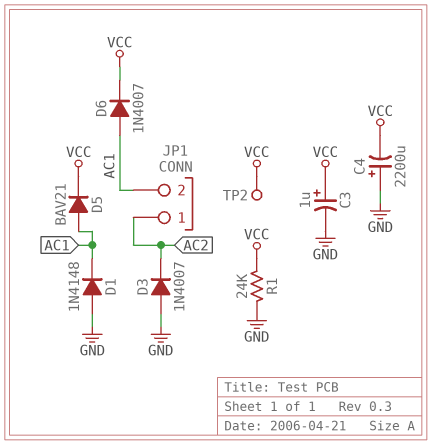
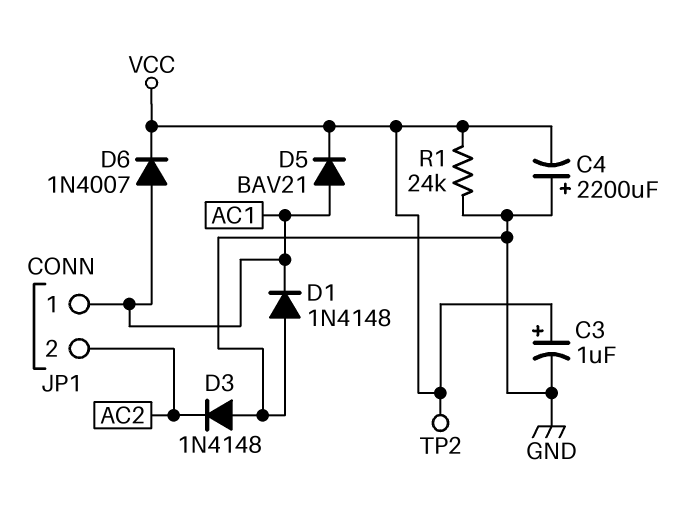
D3: diode 1N4007 (A GND, K AC2) -> diode 1N4148 (A GND, K AC2)
JP1 pin 1: AC2 -> AC1
JP1 pin 2: AC1 -> AC2

